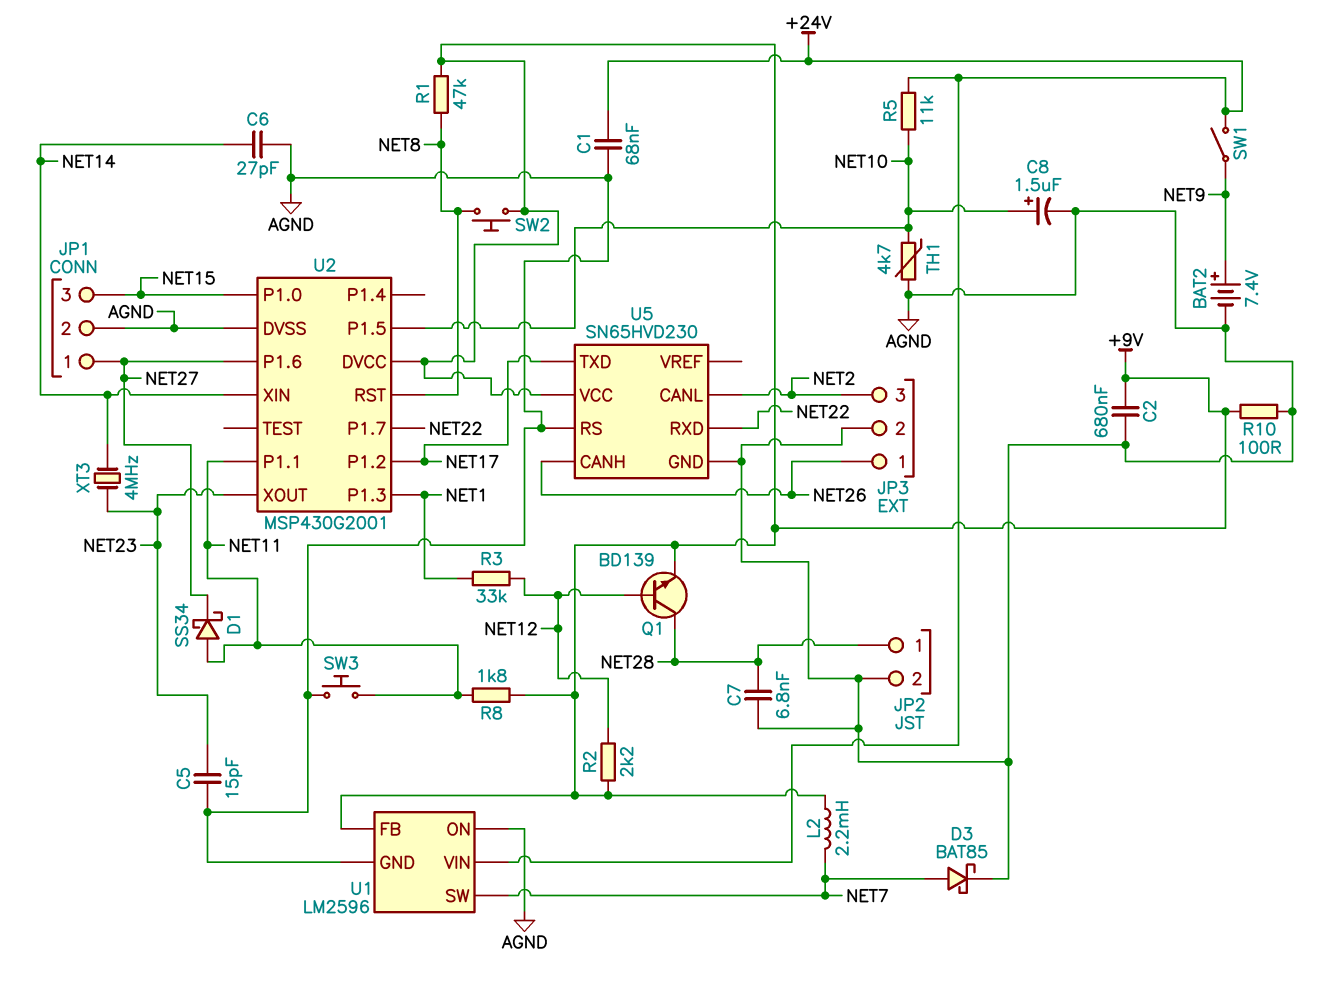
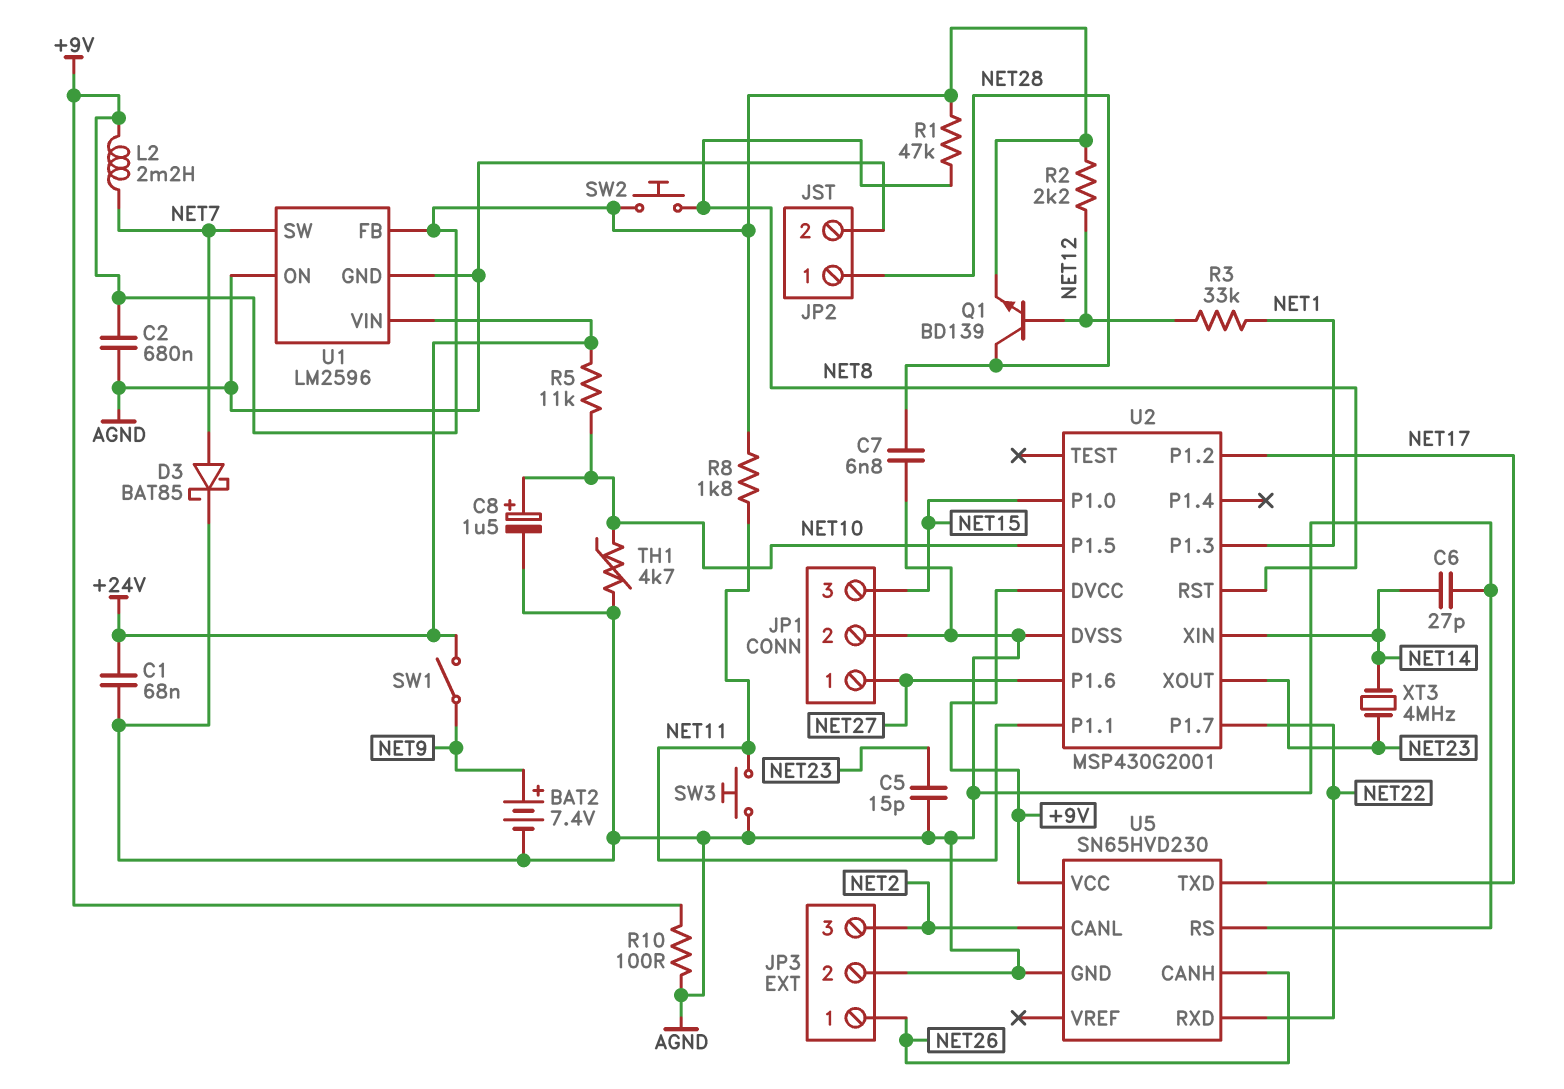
D1: schottky SS34 (A NET11, K NET27) -> none

